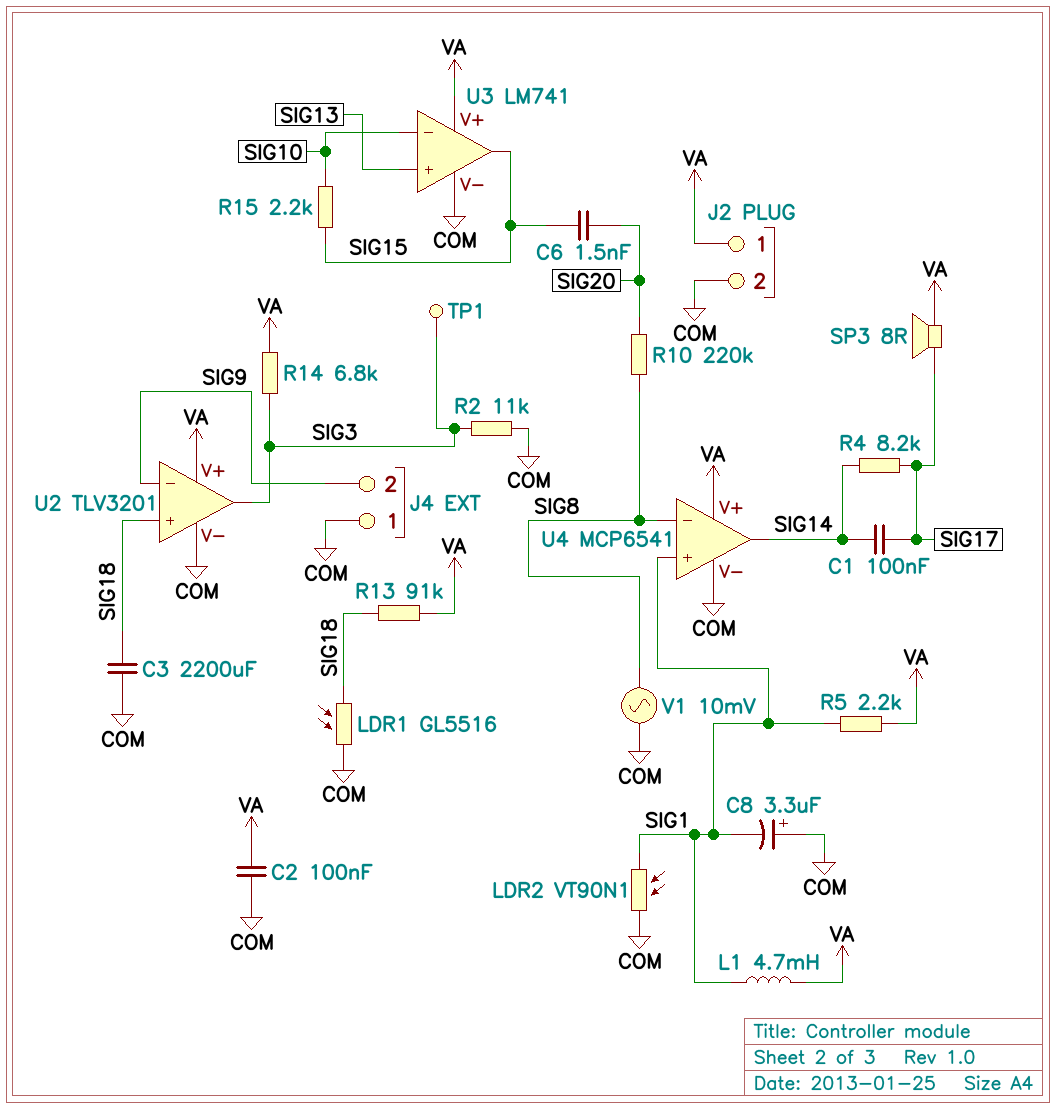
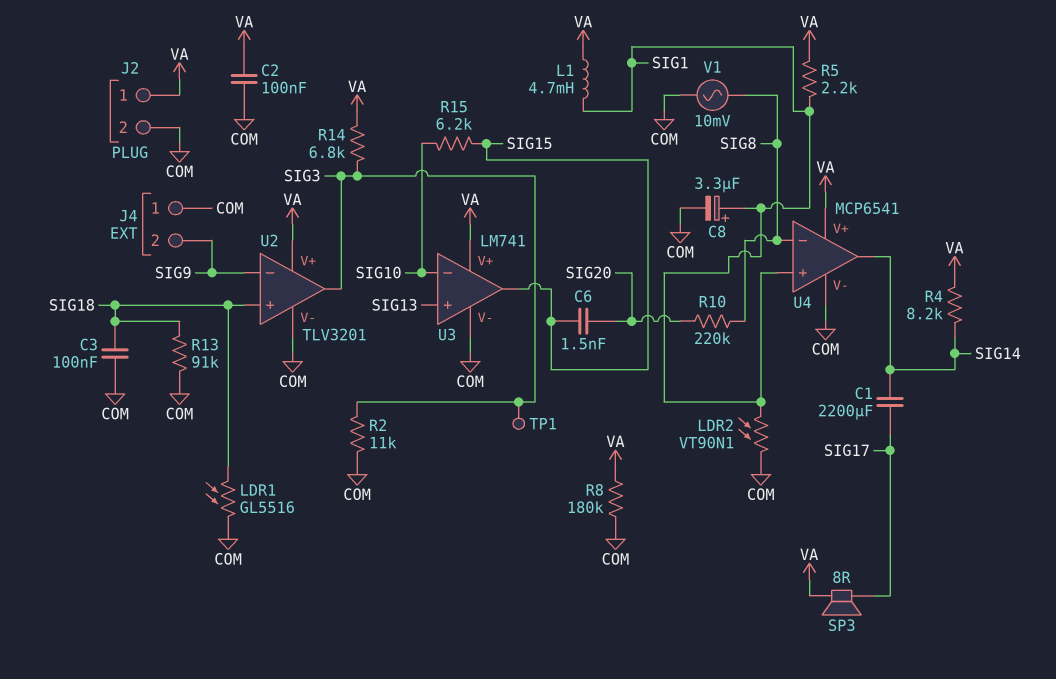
C1: 100nF (SIG14, SIG17) -> 2200uF (SIG14, SIG17)
C3: 2200uF (COM, SIG18) -> 100nF (COM, SIG18)
C8: 3.3uF (plus COM, minus SIG1) -> 3.3uF (plus SIG1, minus COM)
R4: 8.2k (SIG14, SIG17) -> 8.2k (SIG14, VA)
R8: none -> 180k (COM, VA)
R13: 91k (SIG18, VA) -> 91k (COM, SIG18)
R15: 2.2k (SIG10, SIG15) -> 6.2k (SIG10, SIG15)

